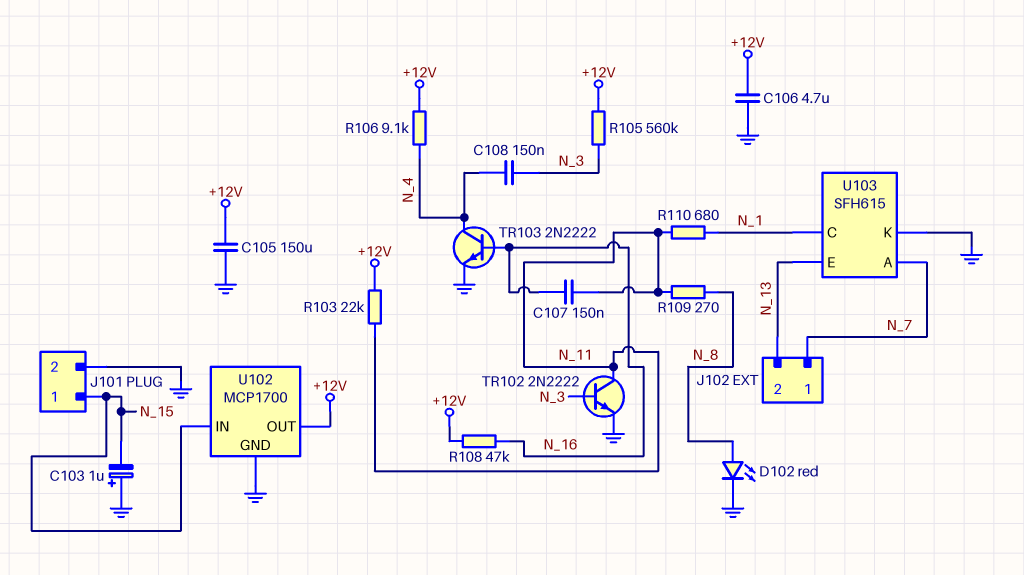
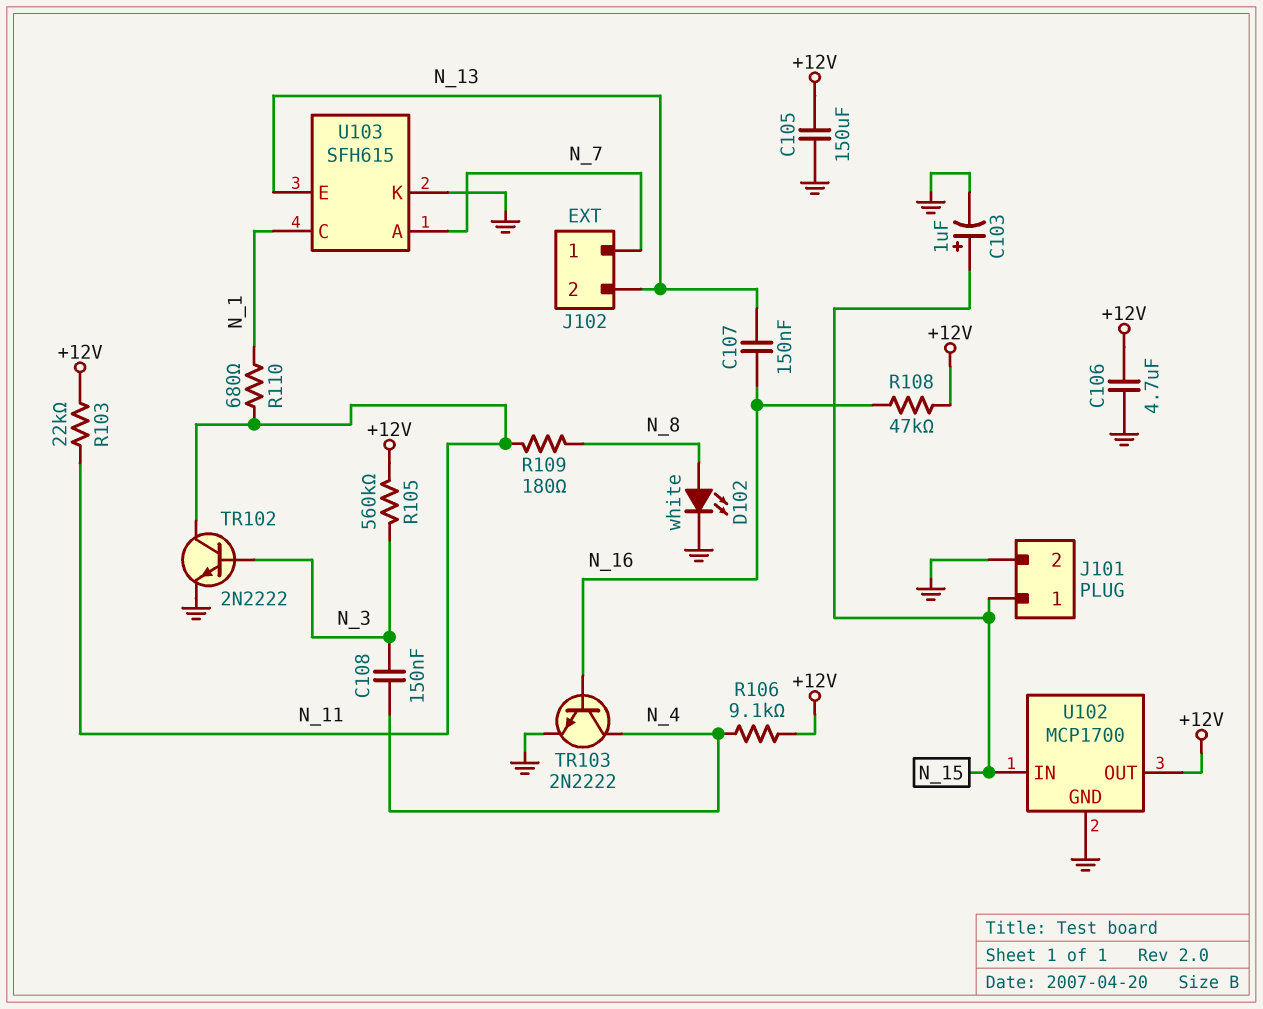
C103: 1uF (plus GND, minus N_15) -> 1uF (plus N_15, minus GND)
C107: 150nF (N_11, N_16) -> 150nF (N_13, N_16)
D102: LED red (A N_8, K GND) -> LED white (A N_8, K GND)
R109: 270 (N_8, N_11) -> 180 (N_8, N_11)

